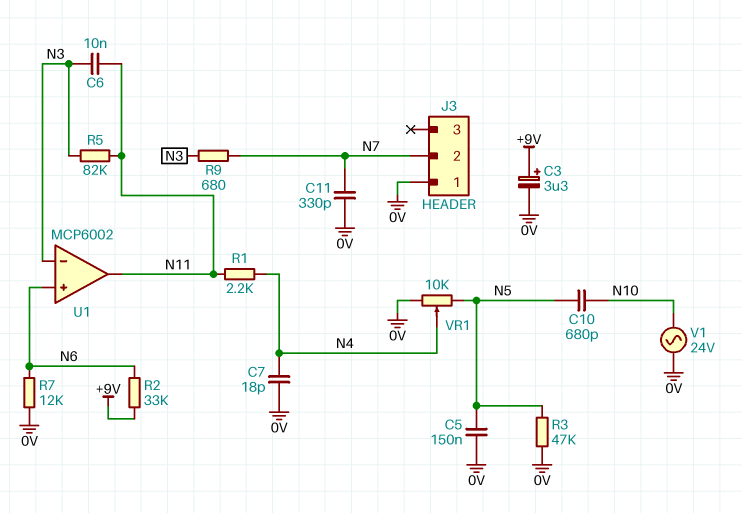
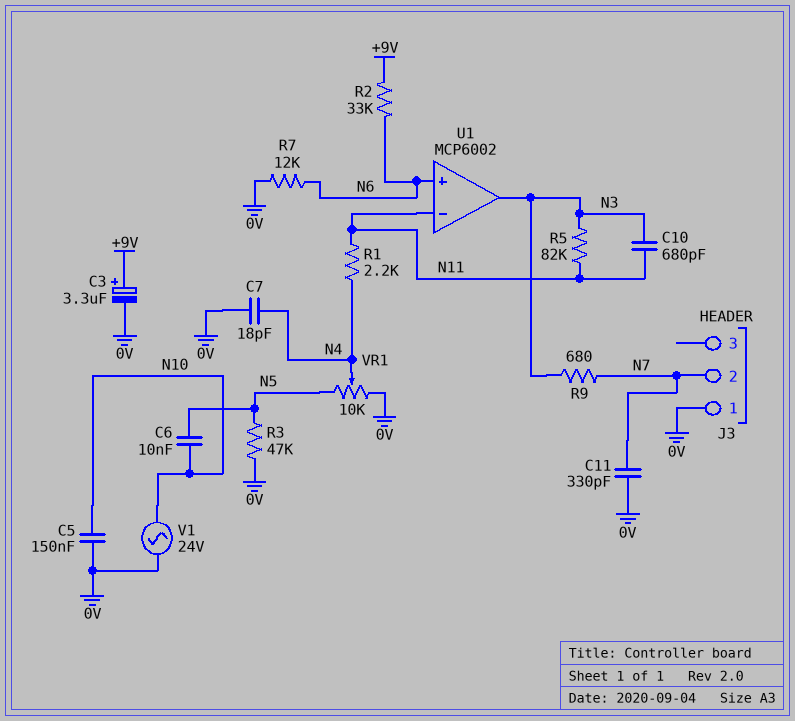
C5: 150nF (0V, N5) -> 150nF (0V, N10)
C6: 10nF (N3, N11) -> 10nF (N5, N10)
C10: 680pF (N5, N10) -> 680pF (N3, N11)
U1 pin in-: N3 -> N11
U1 pin out: N11 -> N3

